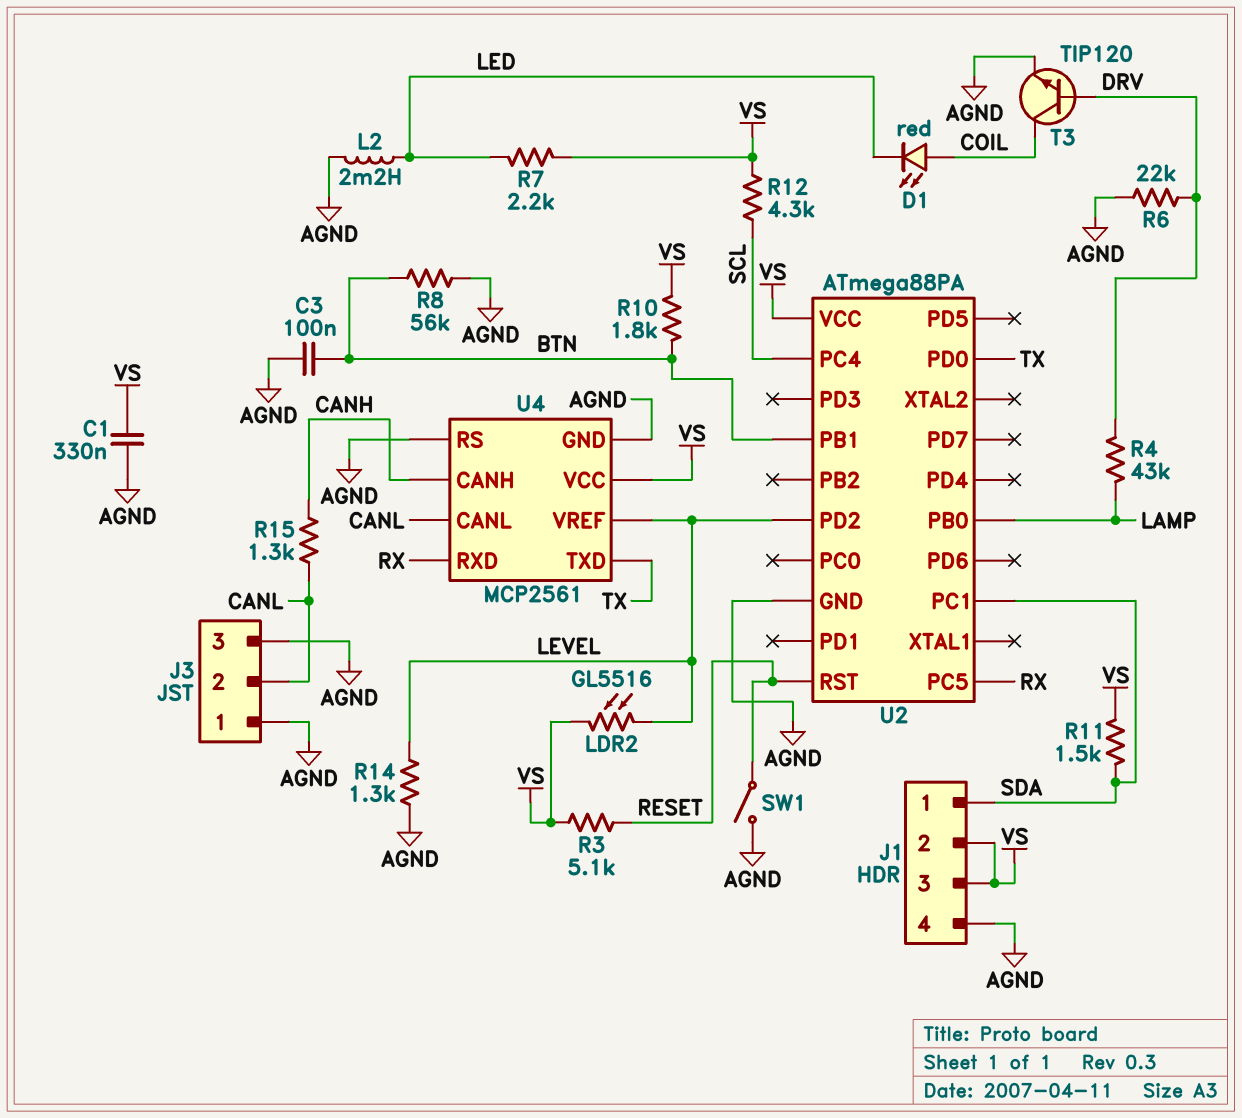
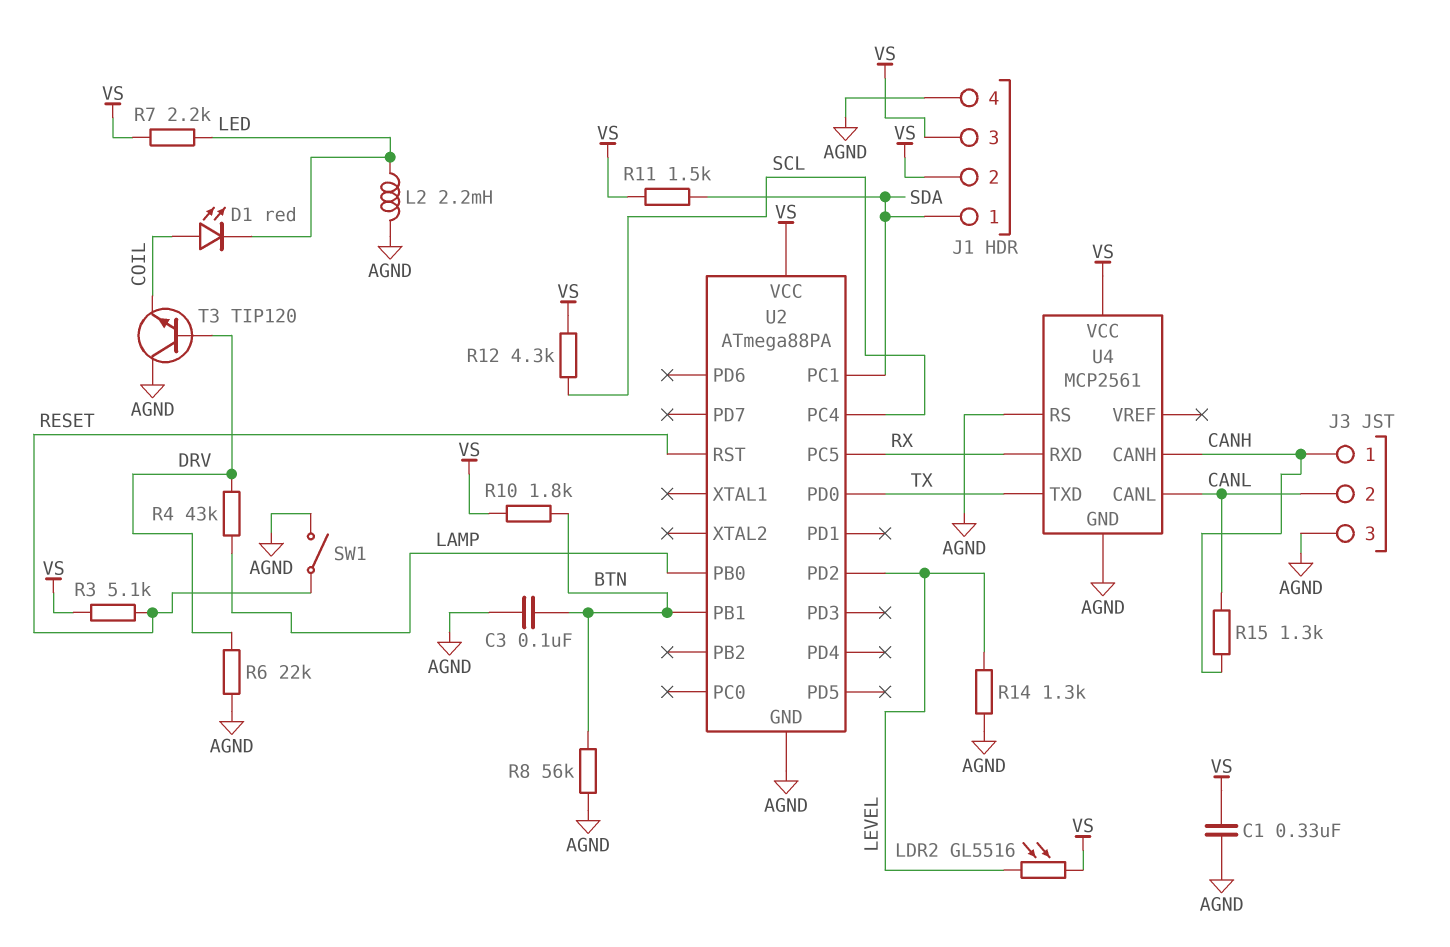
J3 pin 1: AGND -> CANH
T3: NPN TIP120 (B DRV, C COIL, E AGND) -> NPN TIP120 (B DRV, C AGND, E COIL)
U4 pin VREF: LEVEL -> none

